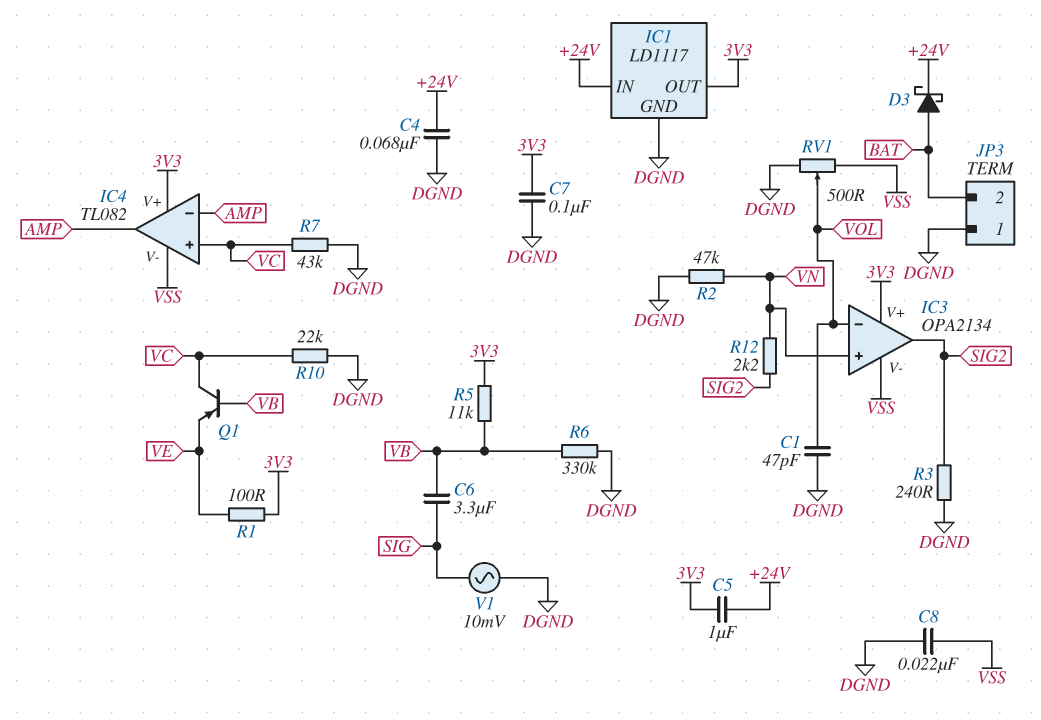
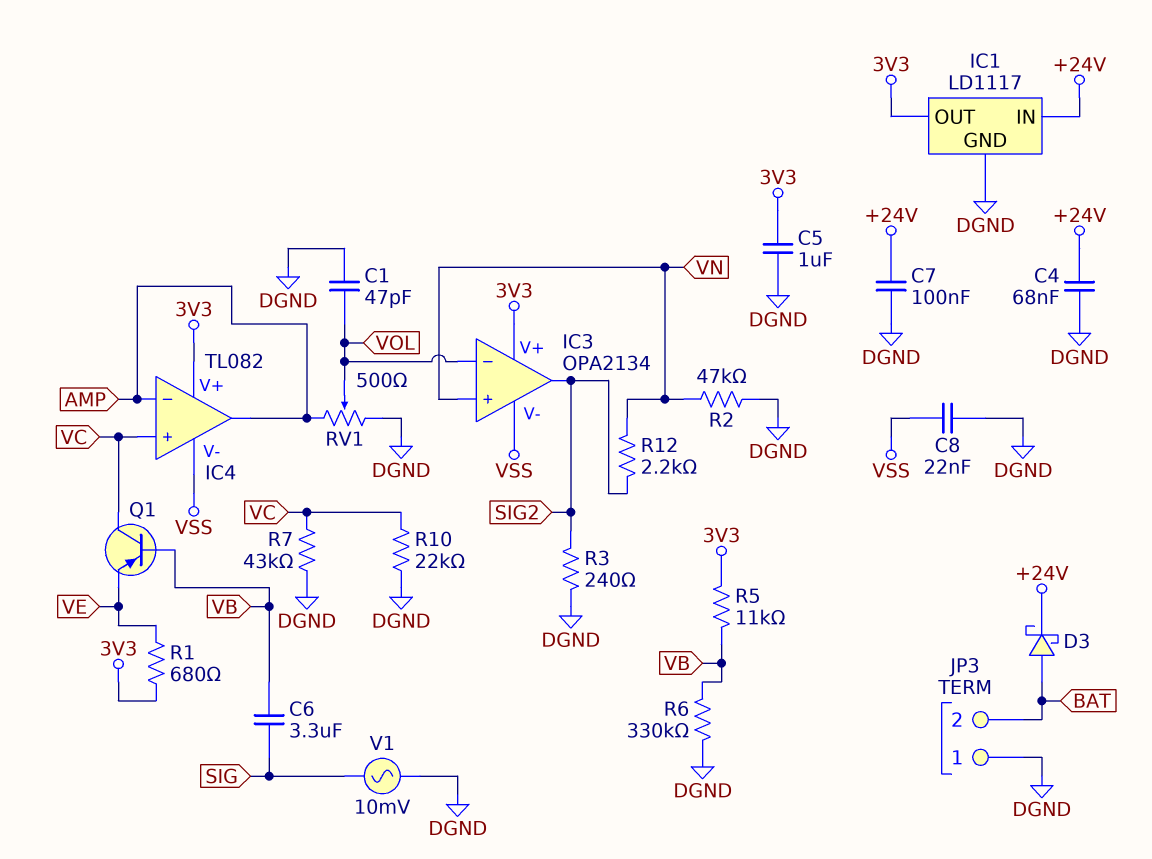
C5: 1uF (+24V, 3V3) -> 1uF (3V3, DGND)
C7: 100nF (3V3, DGND) -> 100nF (+24V, DGND)
R1: 100 (3V3, VE) -> 680 (3V3, VE)
RV1: 500 (DGND, VSS, wiper VOL) -> 500 (AMP, DGND, wiper VOL)

